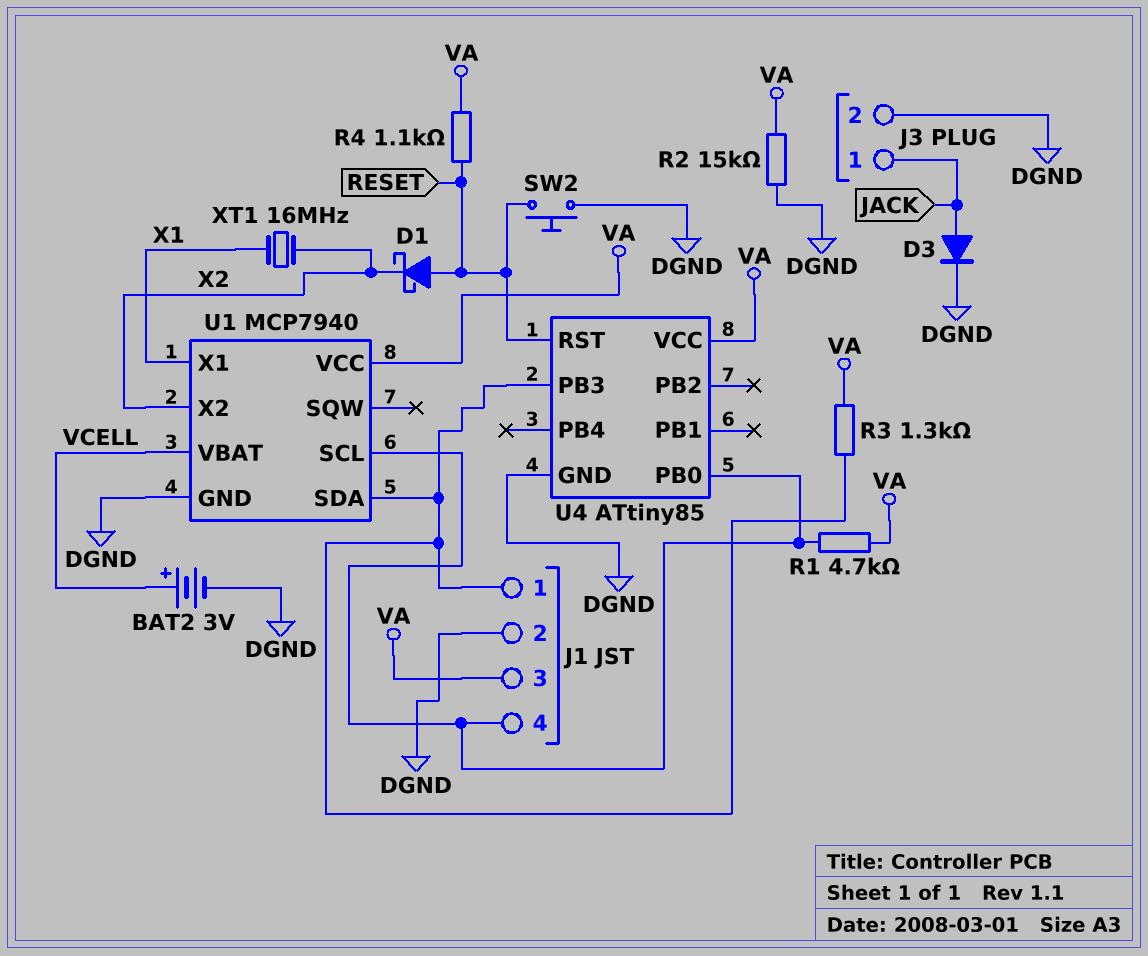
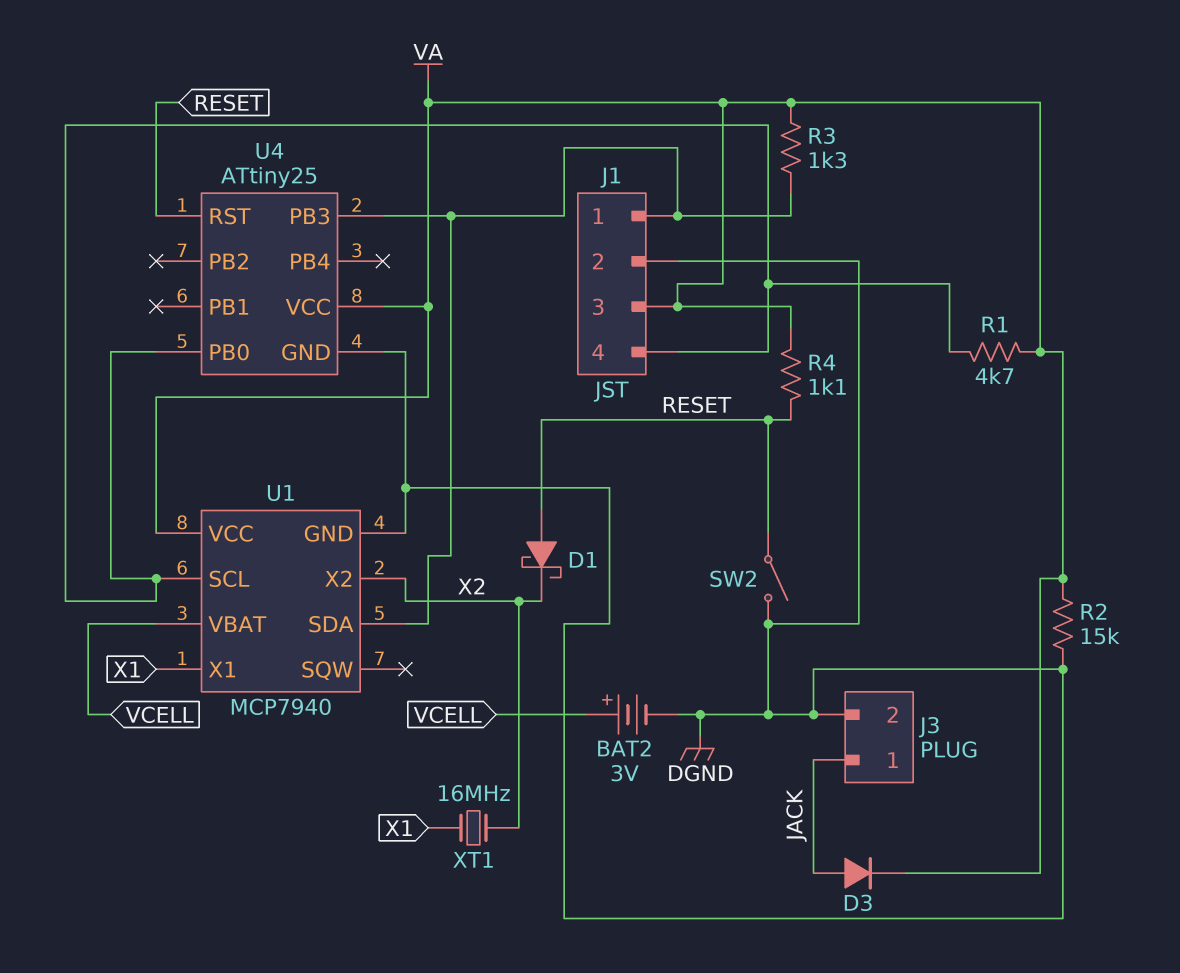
D3: diode (A JACK, K DGND) -> diode (A JACK, K VA)
SW2: button (DGND, RESET) -> switch (DGND, RESET)
U4: ATtiny85 -> ATtiny25

